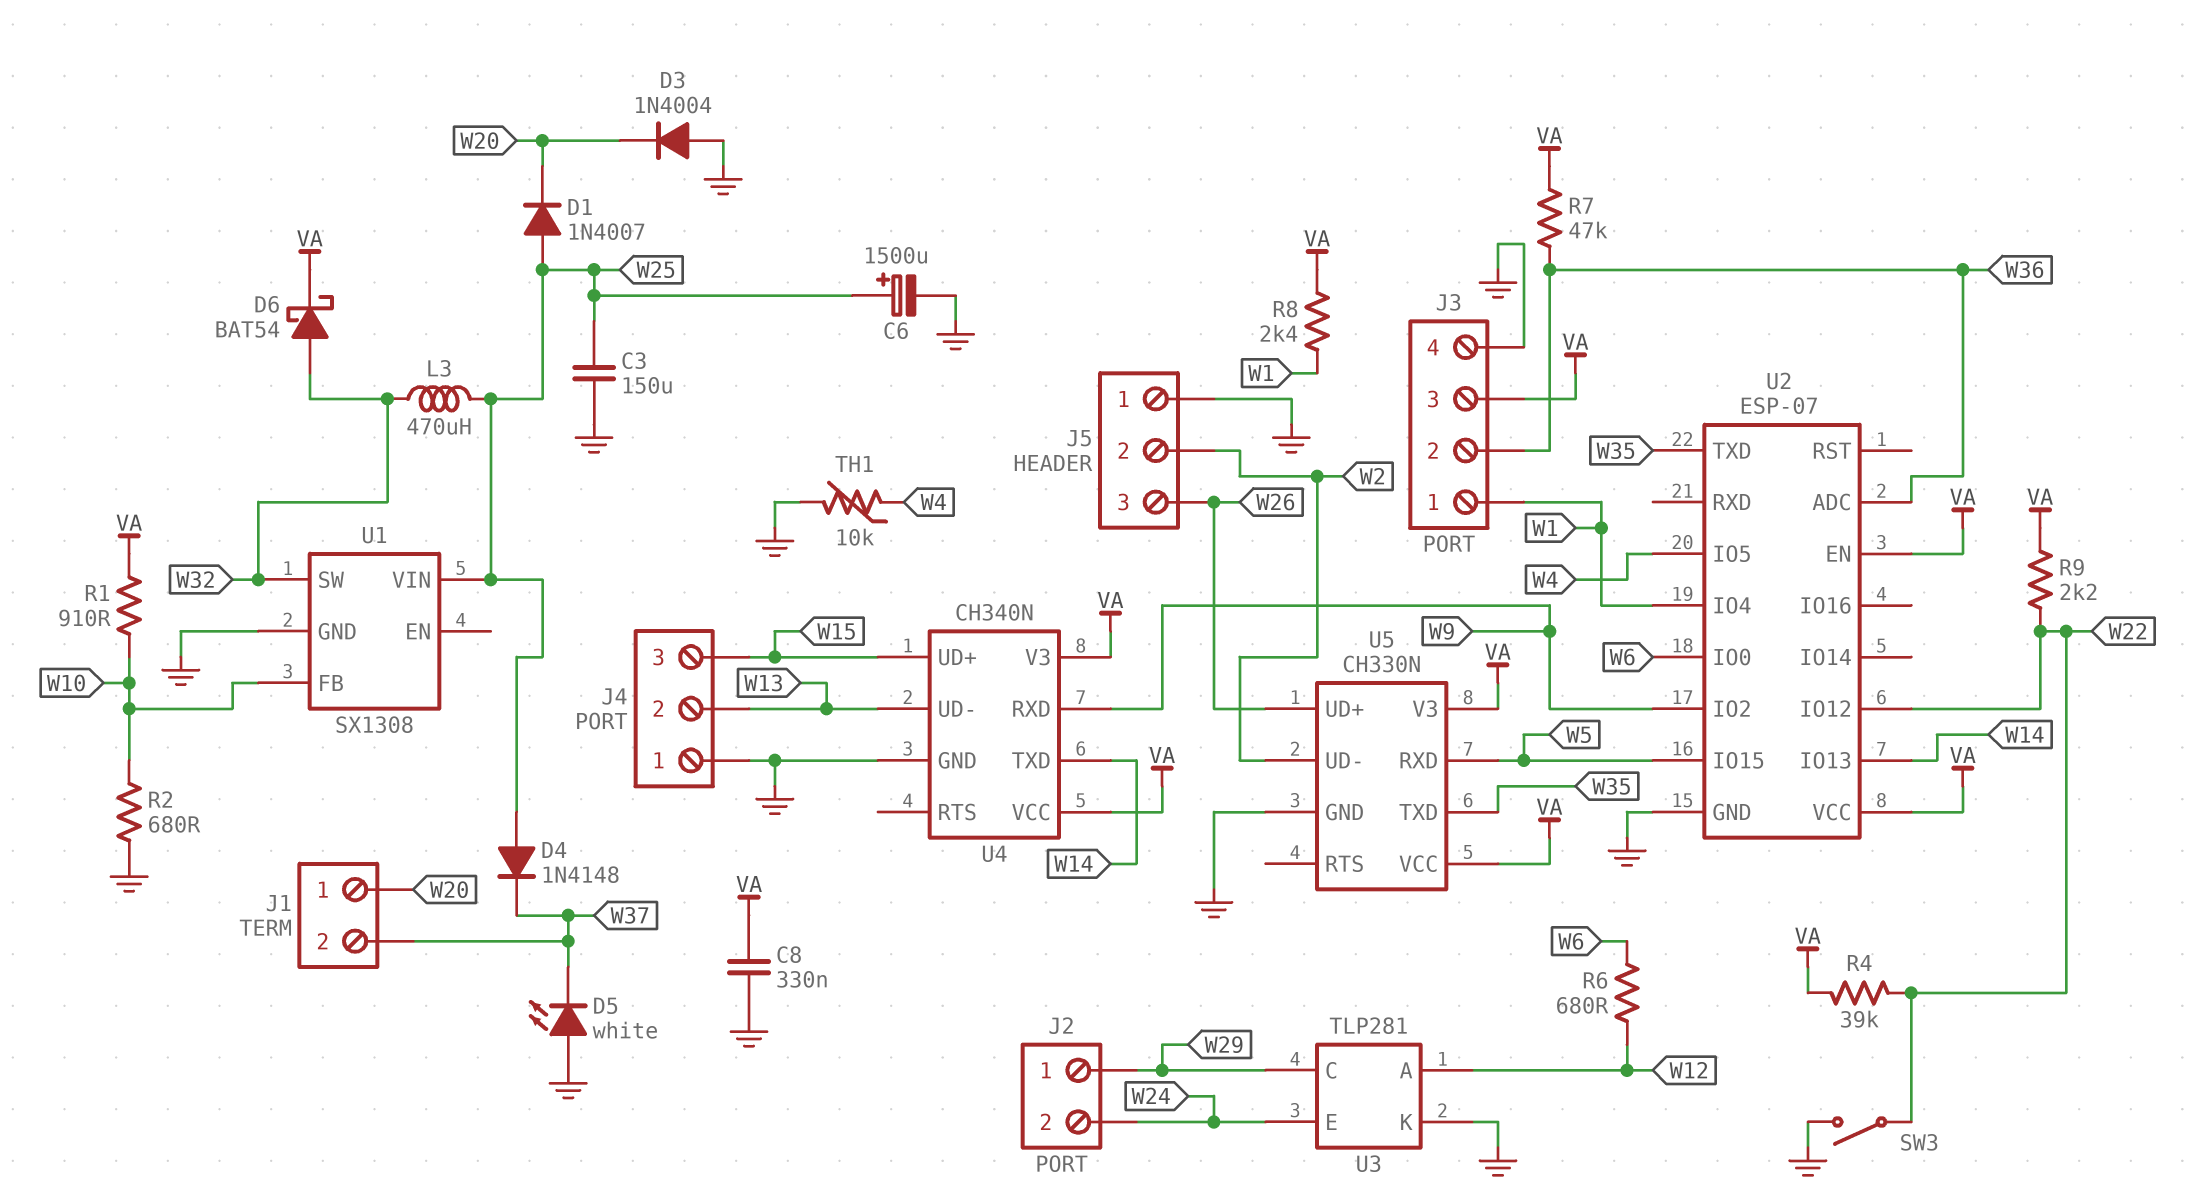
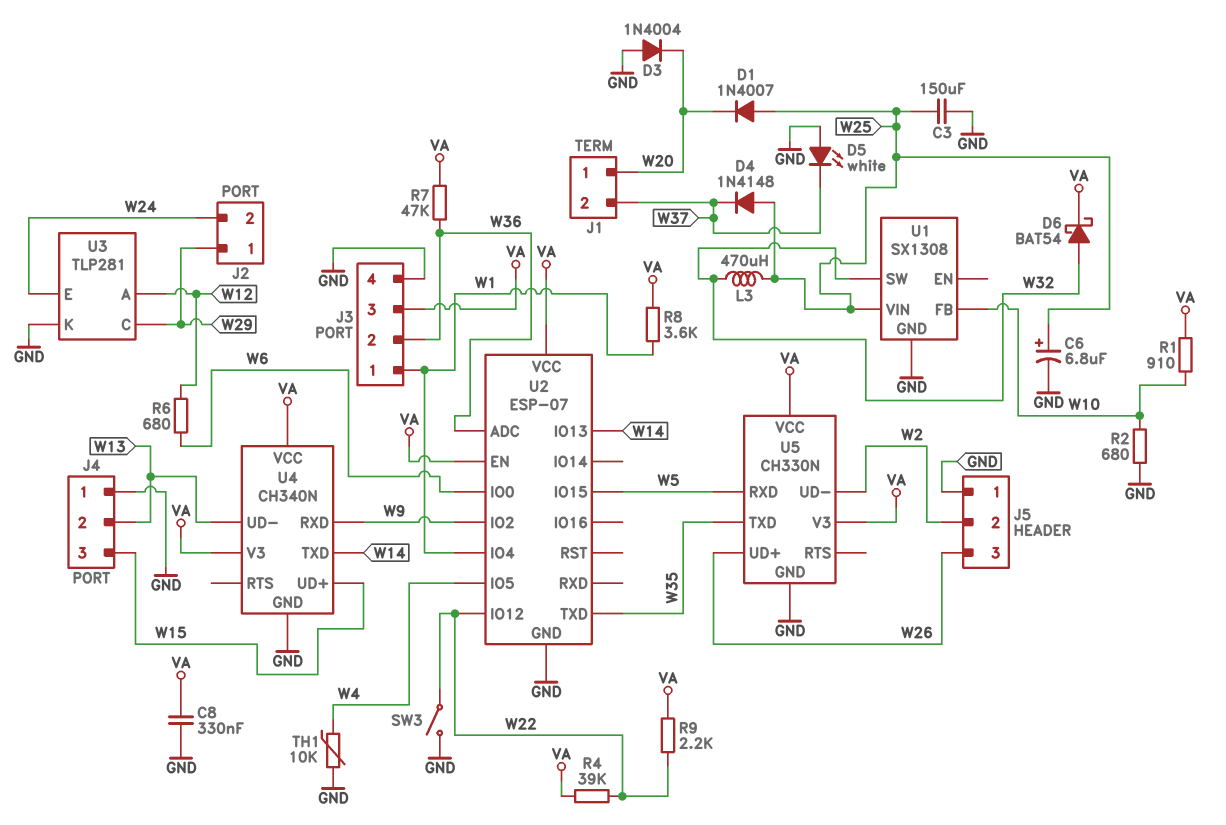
C6: 1500uF (plus W25, minus GND) -> 6.8uF (plus W25, minus GND)
R8: 2.4k (VA, W1) -> 3.6k (VA, W1)

